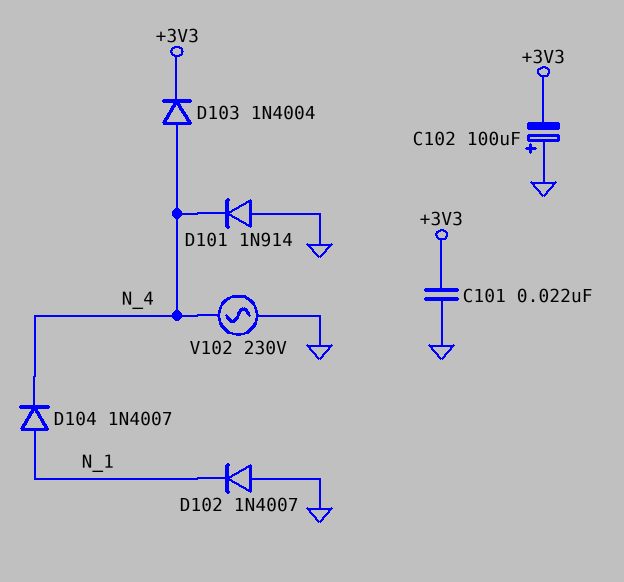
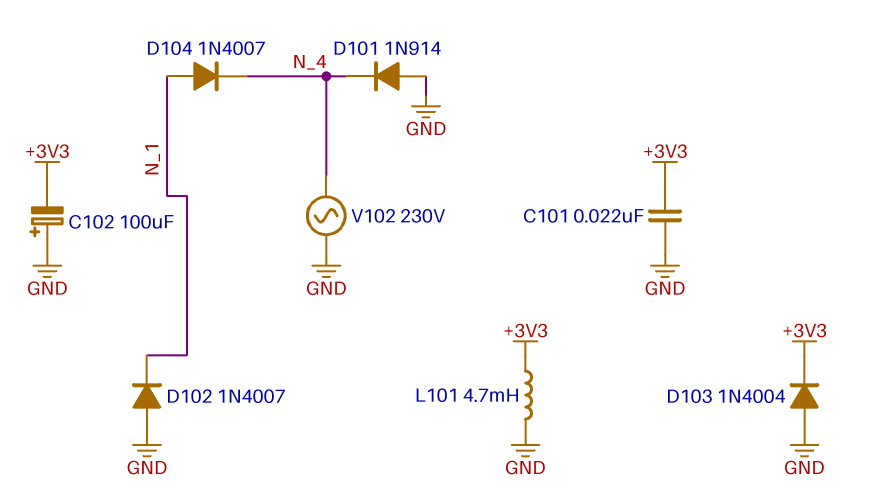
D103: diode 1N4004 (A N_4, K +3V3) -> diode 1N4004 (A GND, K +3V3)
L101: none -> 4.7mH (+3V3, GND)

